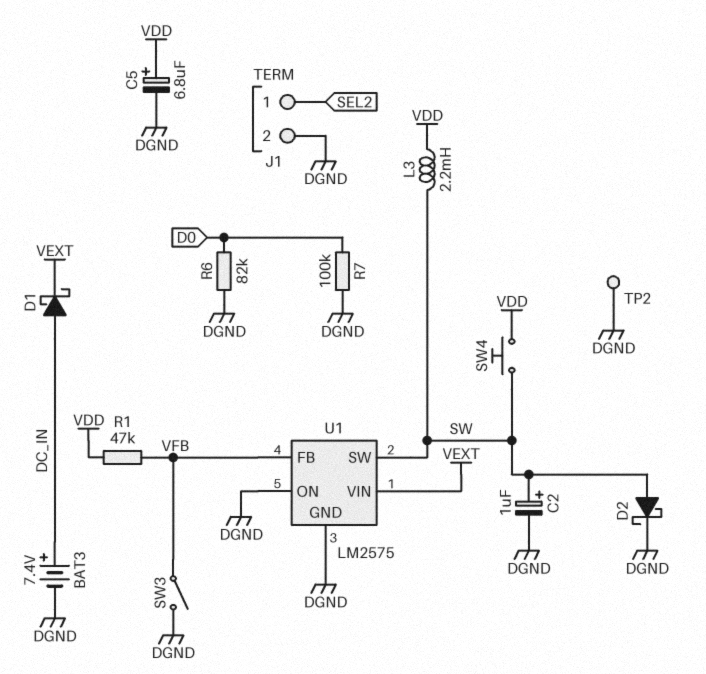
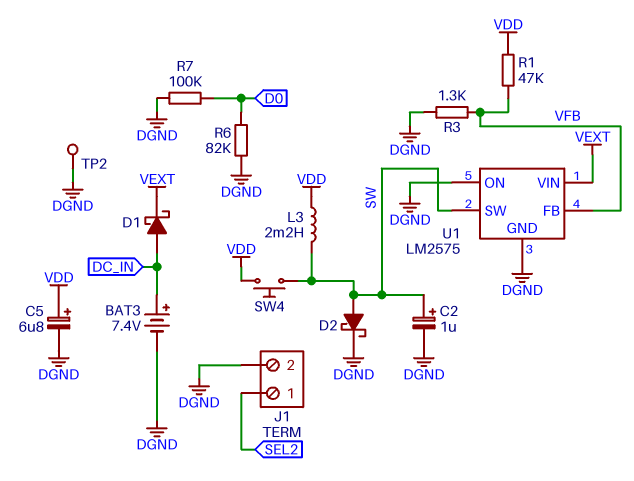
R3: none -> 1.3k (DGND, VFB)
SW3: switch (DGND, VFB) -> none

